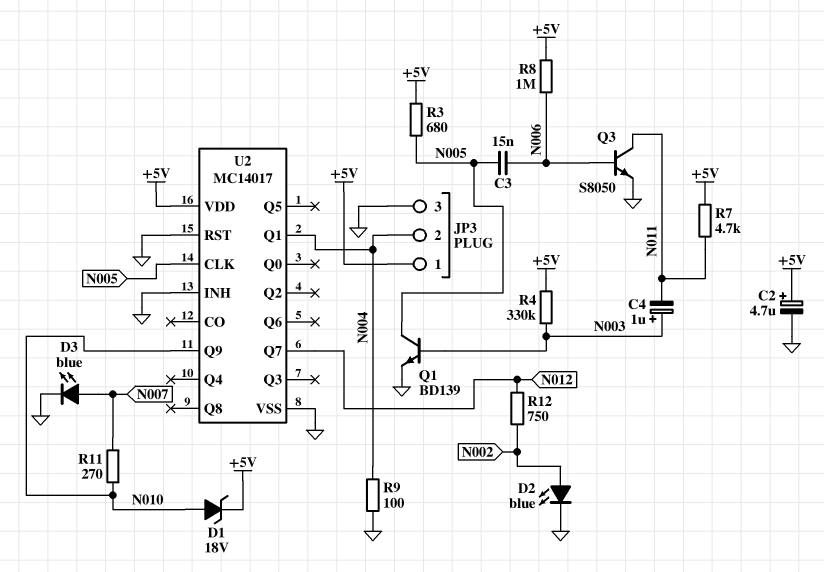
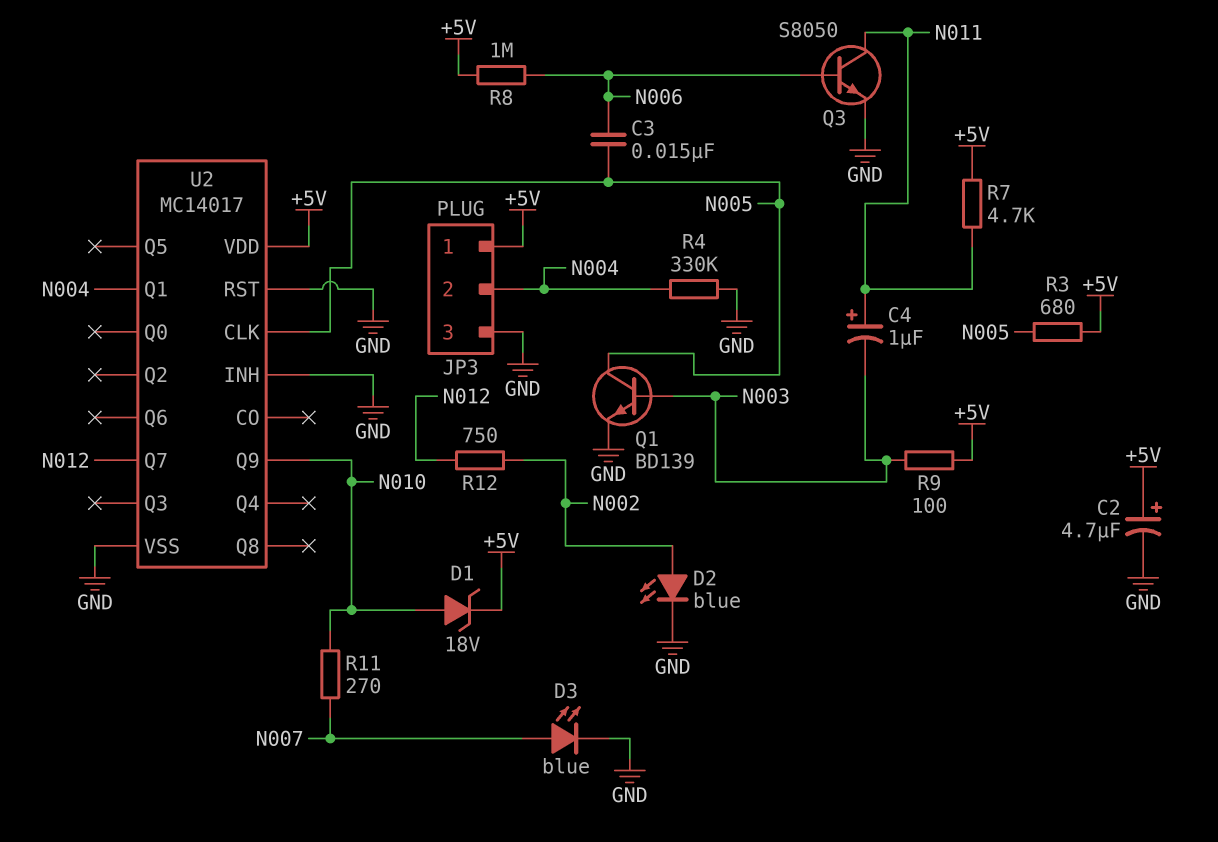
C4: 1uF (plus N003, minus N011) -> 1uF (plus N011, minus N003)
R4: 330k (+5V, N003) -> 330k (GND, N004)
R9: 100 (GND, N004) -> 100 (+5V, N003)

